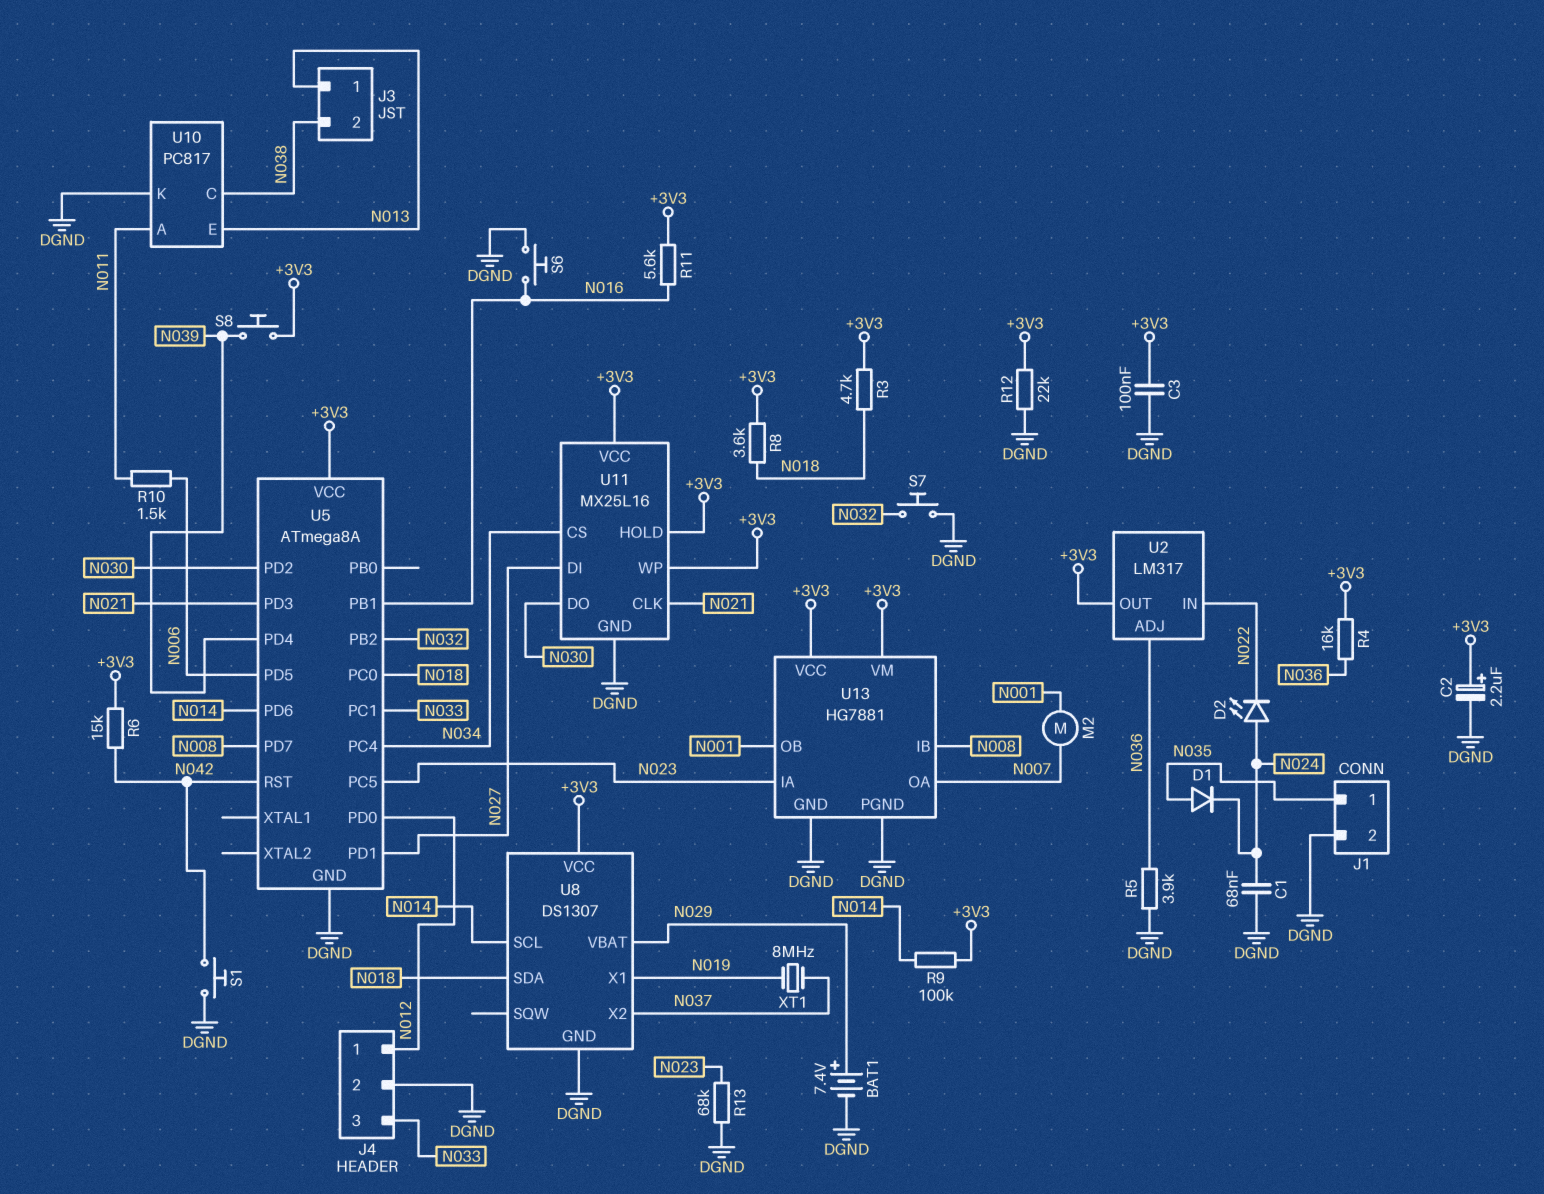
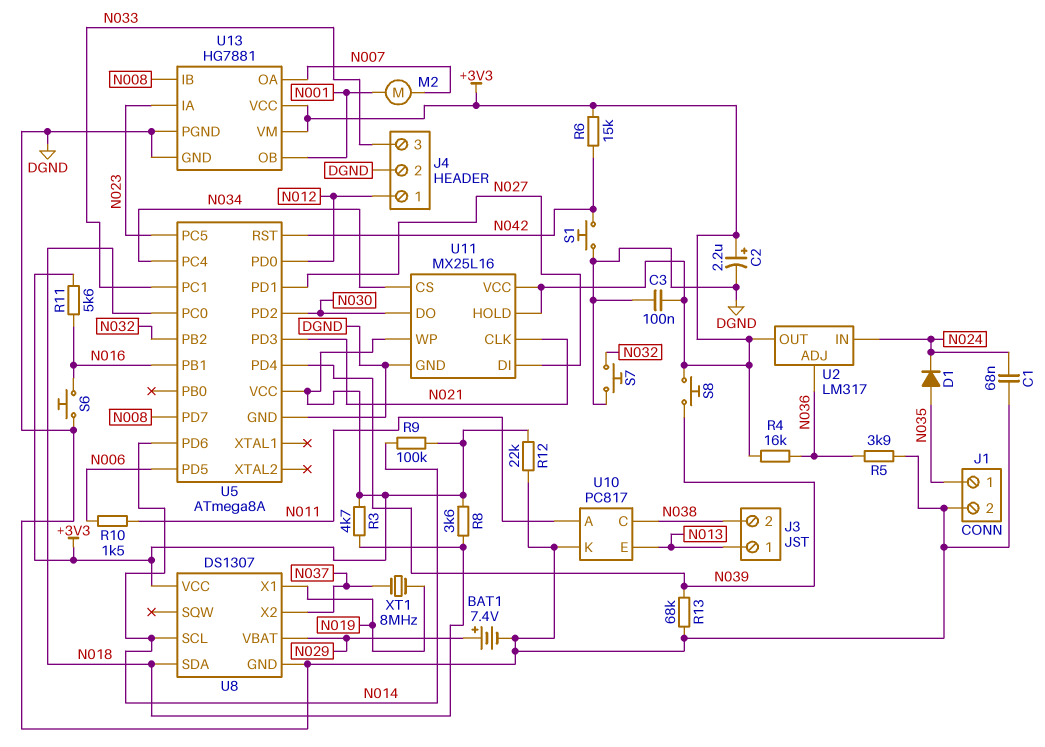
D2: LED (A N024, K N022) -> none
R13: 68k (DGND, N023) -> 68k (DGND, N039)
U2 pin IN: N022 -> N024

